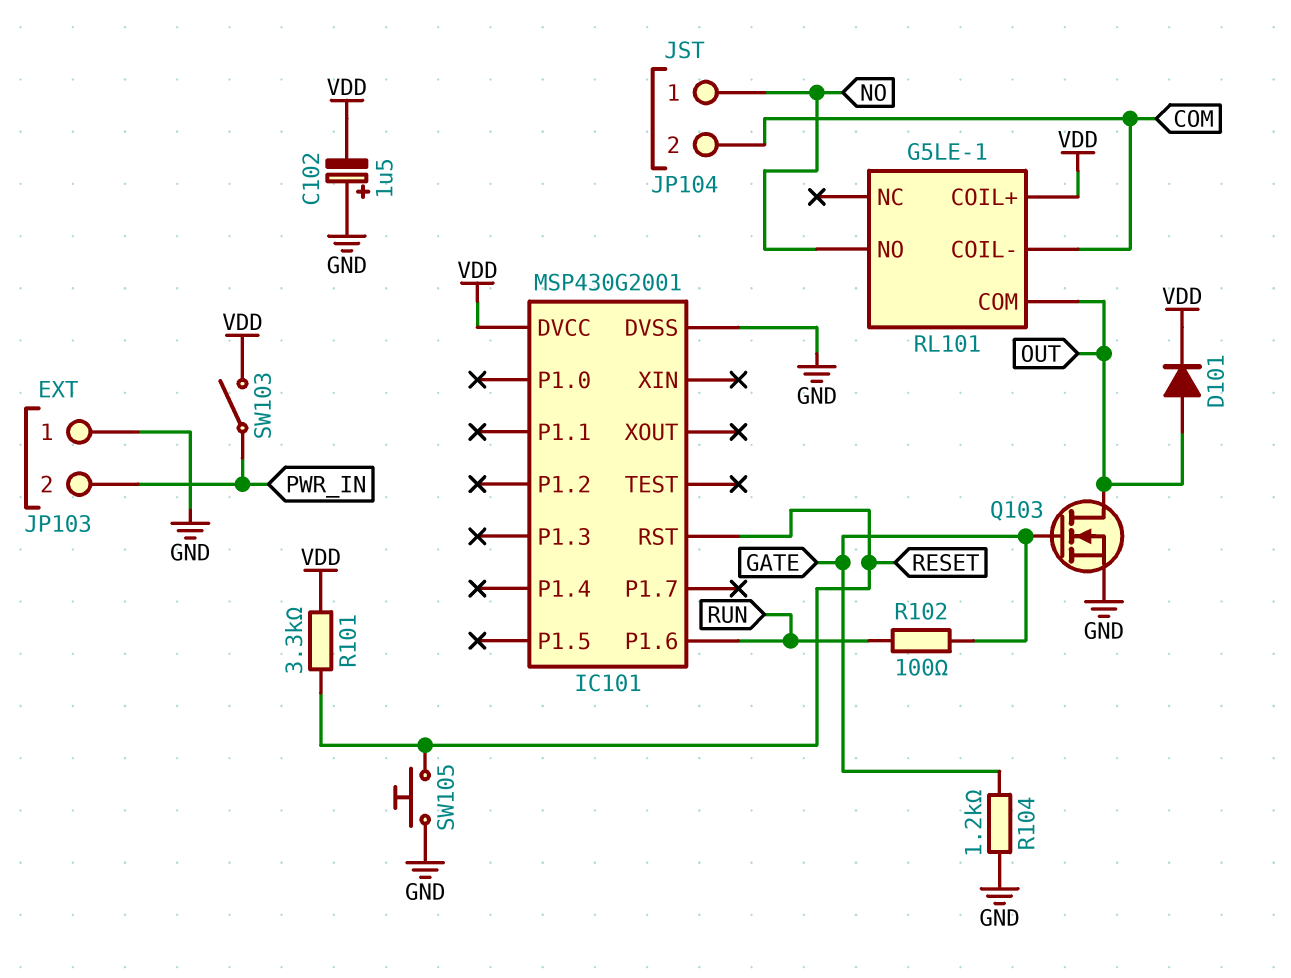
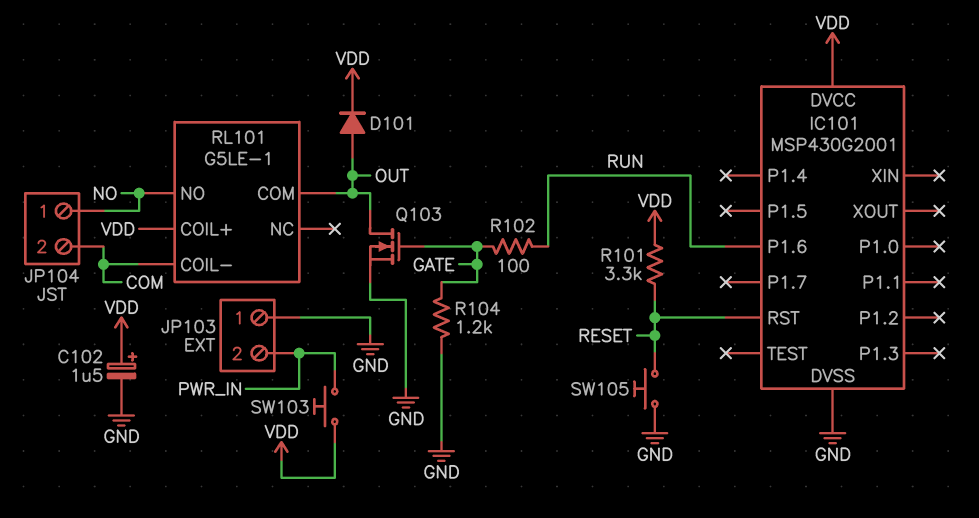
C102: 1.5uF (plus GND, minus VDD) -> 1.5uF (plus VDD, minus GND)
SW103: switch (PWR_IN, VDD) -> button (PWR_IN, VDD)

